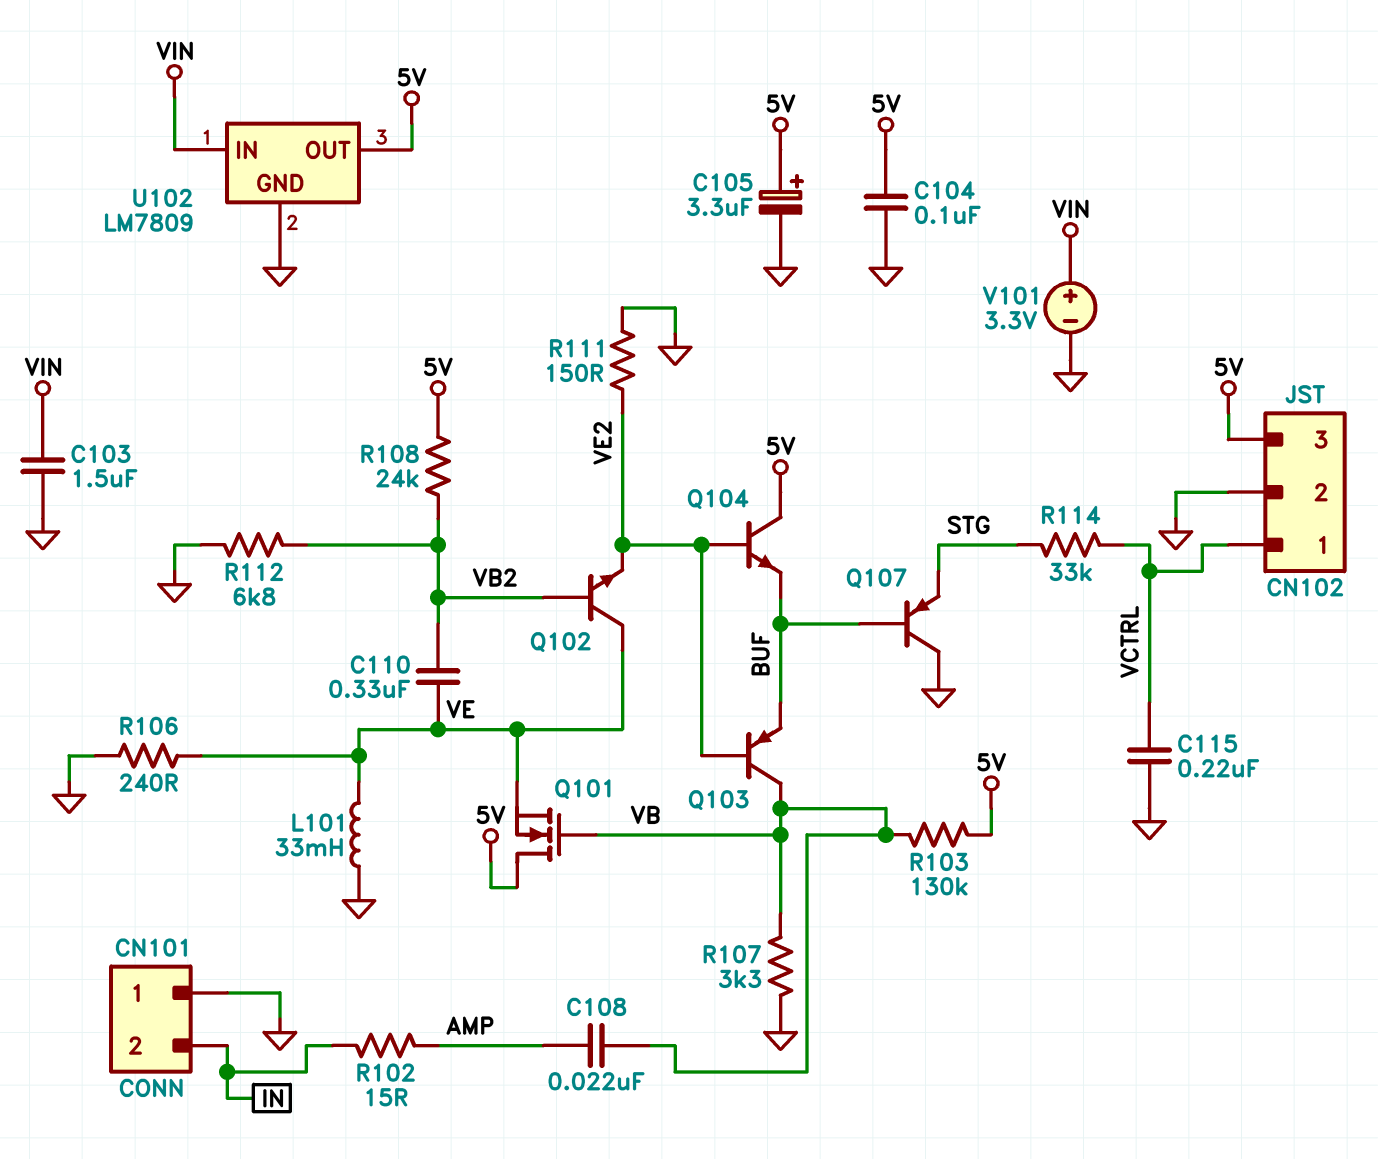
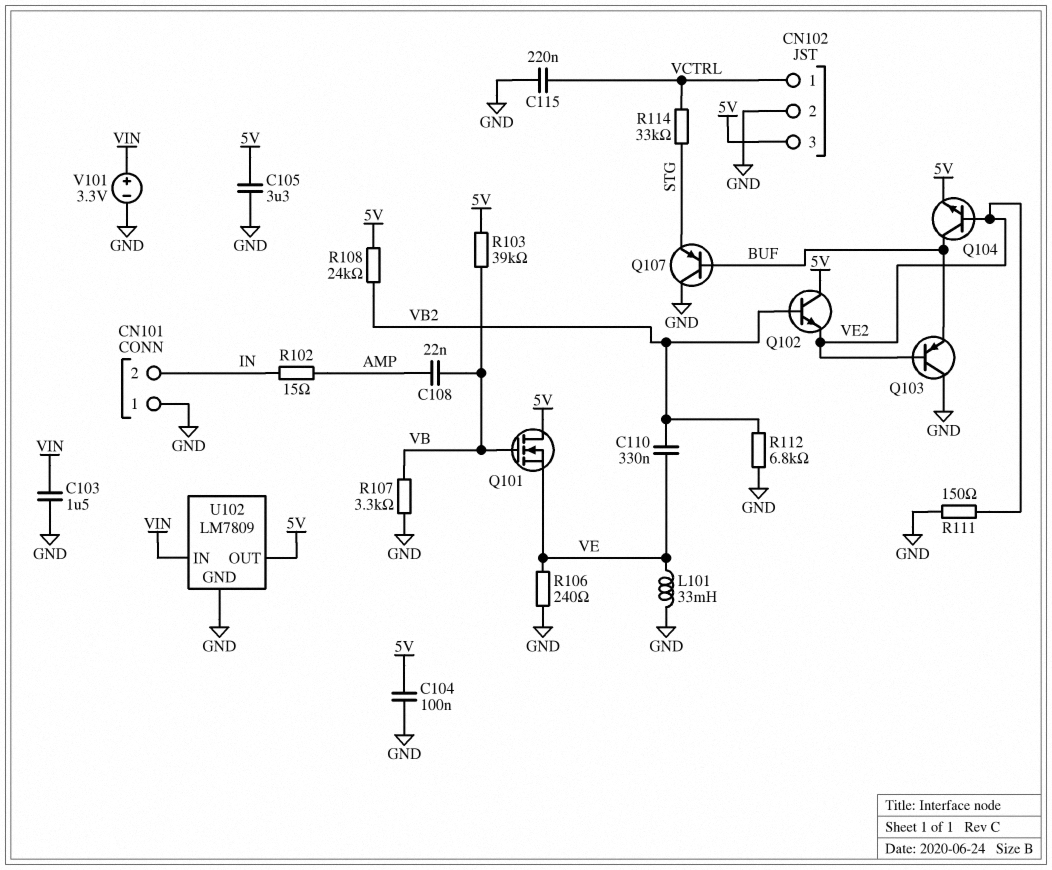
C105: 3.3uF (plus 5V, minus GND) -> 3.3uF (5V, GND)
Q102: NPN (B VB2, C VE, E VE2) -> NPN (B VB2, C 5V, E VE2)
Q103: PNP (B VE2, C VB, E BUF) -> PNP (B VE2, C GND, E BUF)
Q104: NPN (B VE2, C 5V, E BUF) -> NPN (B VE2, C BUF, E 5V)
R103: 130k (5V, VB) -> 39k (5V, VB)

